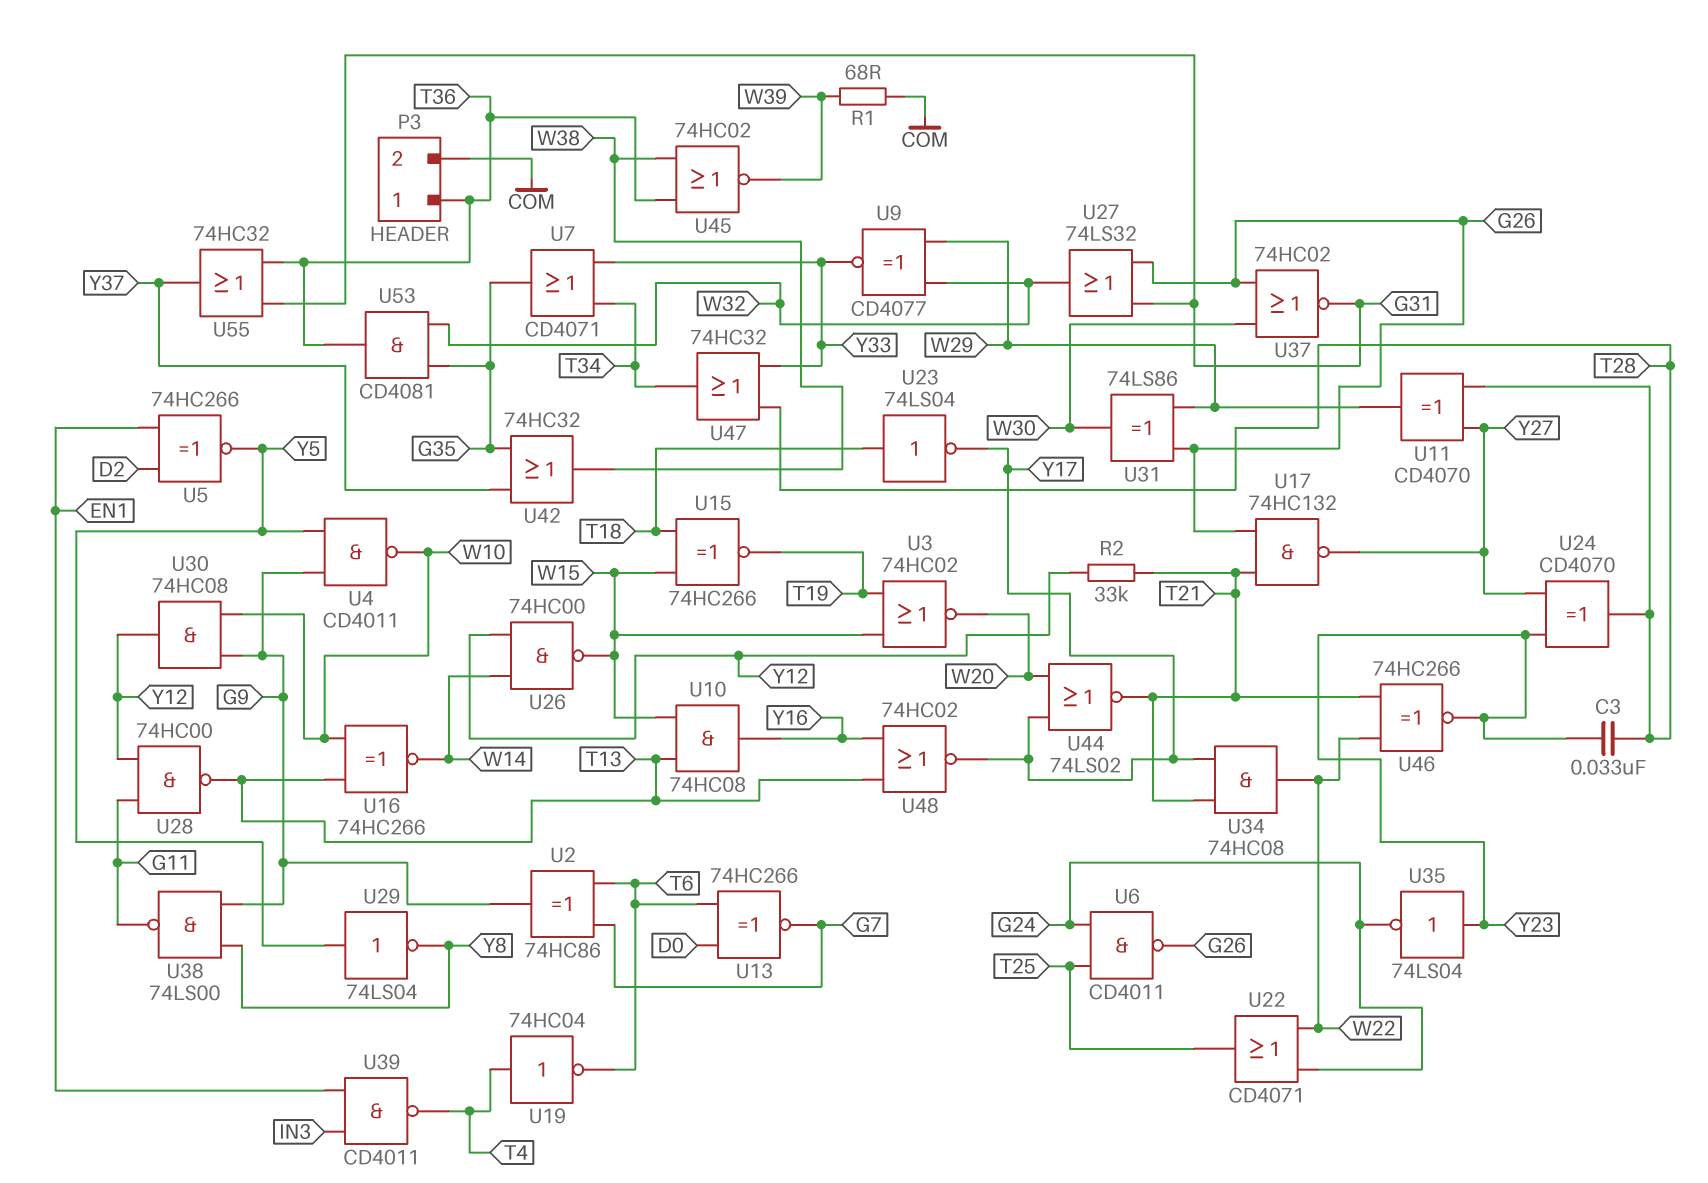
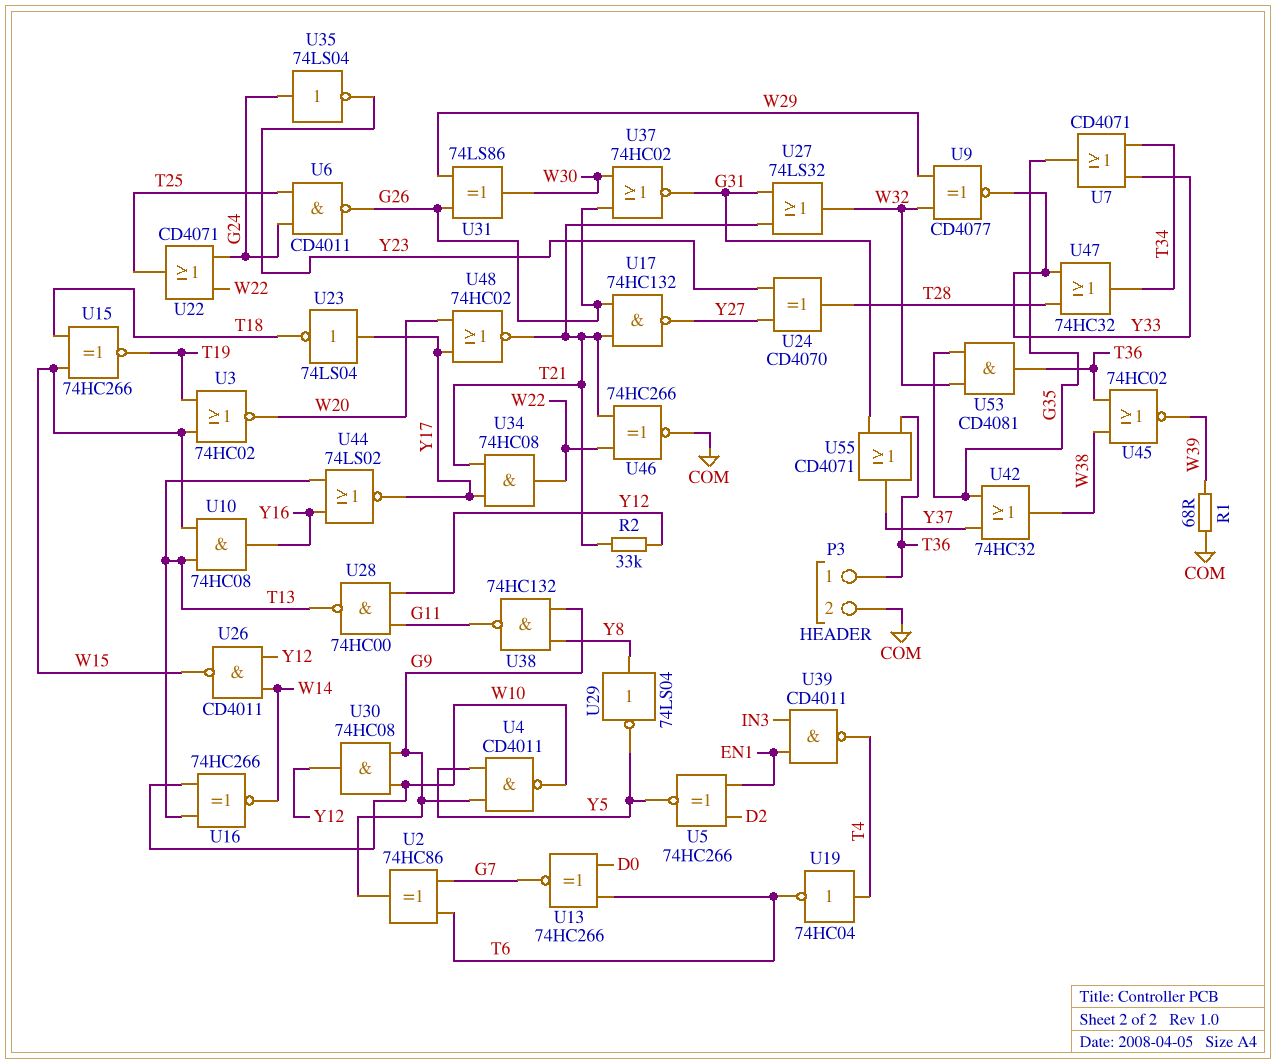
C3: 33nF (T28, Y23) -> none
U11: XOR CD4070 (in T28, in Y27, out W29) -> none
U23: NOT 74LS04 (in T18, out Y17) -> NOT 74LS04 (in Y17, out T18)
U26: NAND 74HC00 (in W14, in Y12, out W15) -> NAND CD4011 (in W14, in Y12, out W15)
U27: OR 74LS32 (in G26, in G31, out W32) -> OR 74LS32 (in G31, in T21, out W32)
U29: NOT 74LS04 (in Y5, out Y8) -> NOT 74LS04 (in Y8, out Y5)
U35: NOT 74LS04 (in Y23, out G24) -> NOT 74LS04 (in G24, out Y23)
U38: NAND 74LS00 (in G9, in Y8, out G11) -> NAND 74HC132 (in G9, in Y8, out G11)
U44: NOR 74LS02 (in W20, in Y17, out T21) -> NOR 74LS02 (in T13, in Y16, out Y17)
U46: XNOR 74HC266 (in T21, in W22, out Y23) -> XNOR 74HC266 (in T21, in W22, out COM)
U48: NOR 74HC02 (in T13, in Y16, out Y17) -> NOR 74HC02 (in W20, in Y17, out T21)
U55: OR 74HC32 (in G31, in T36, out Y37) -> OR CD4071 (in G31, in T36, out Y37)

